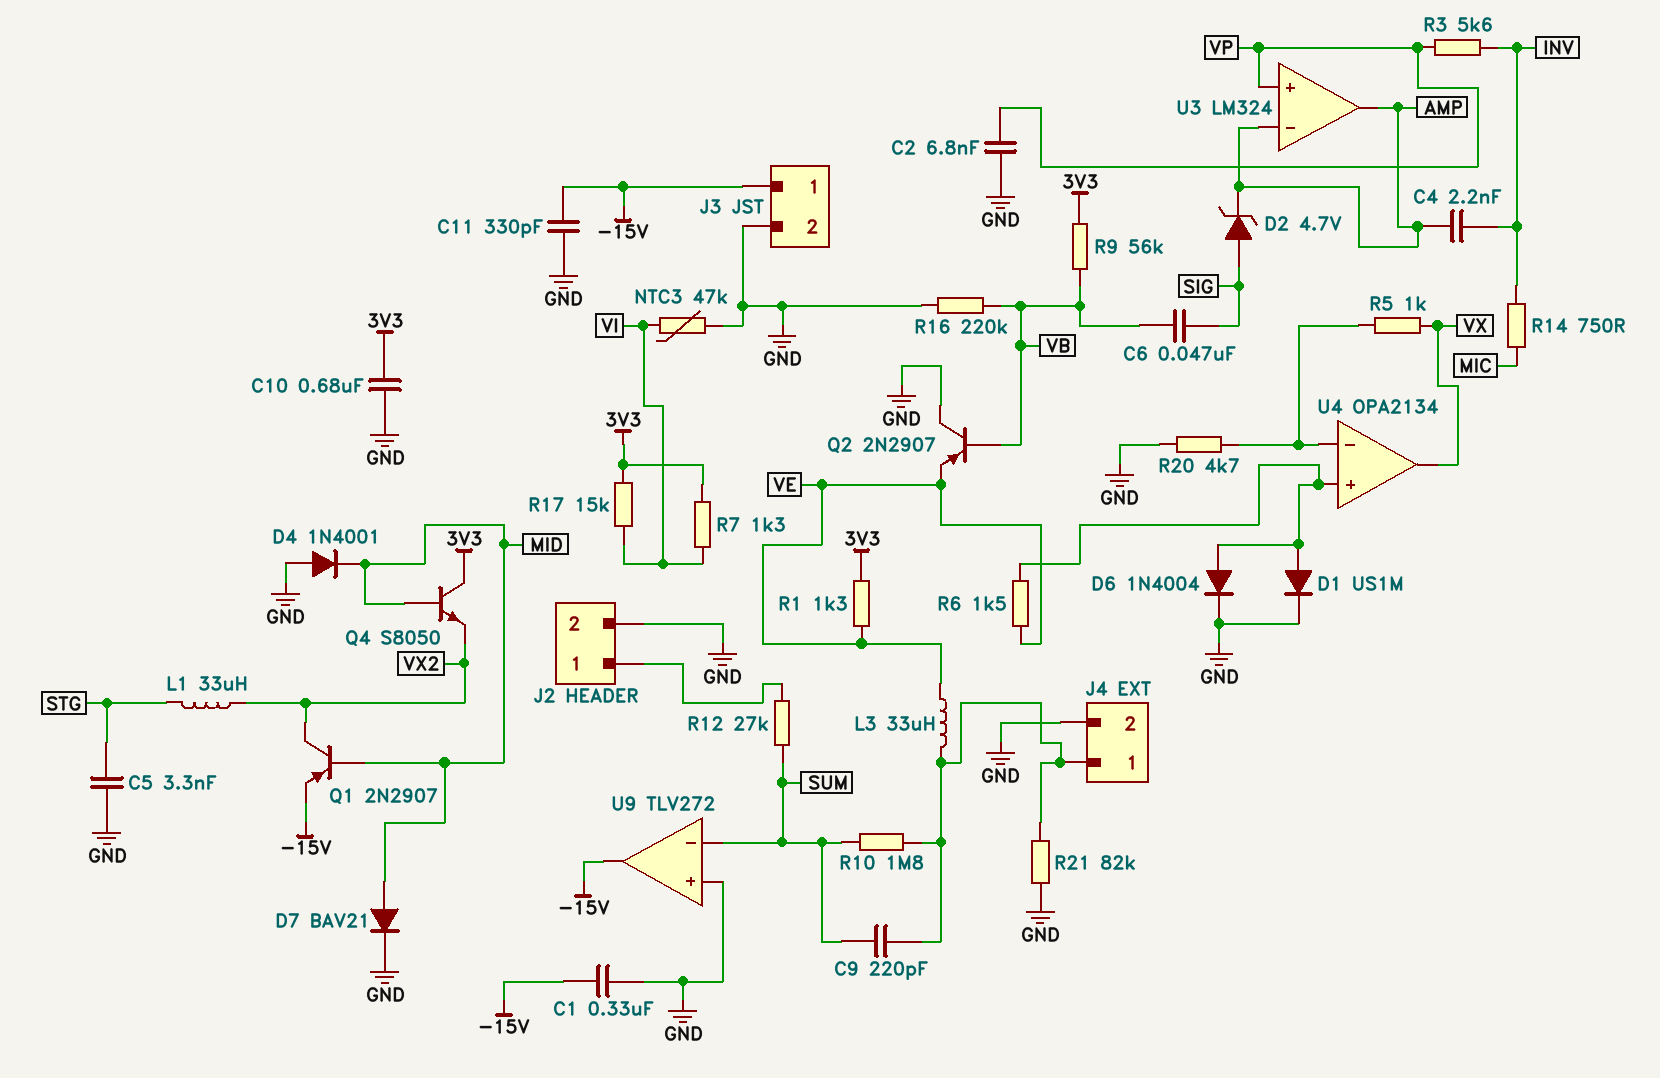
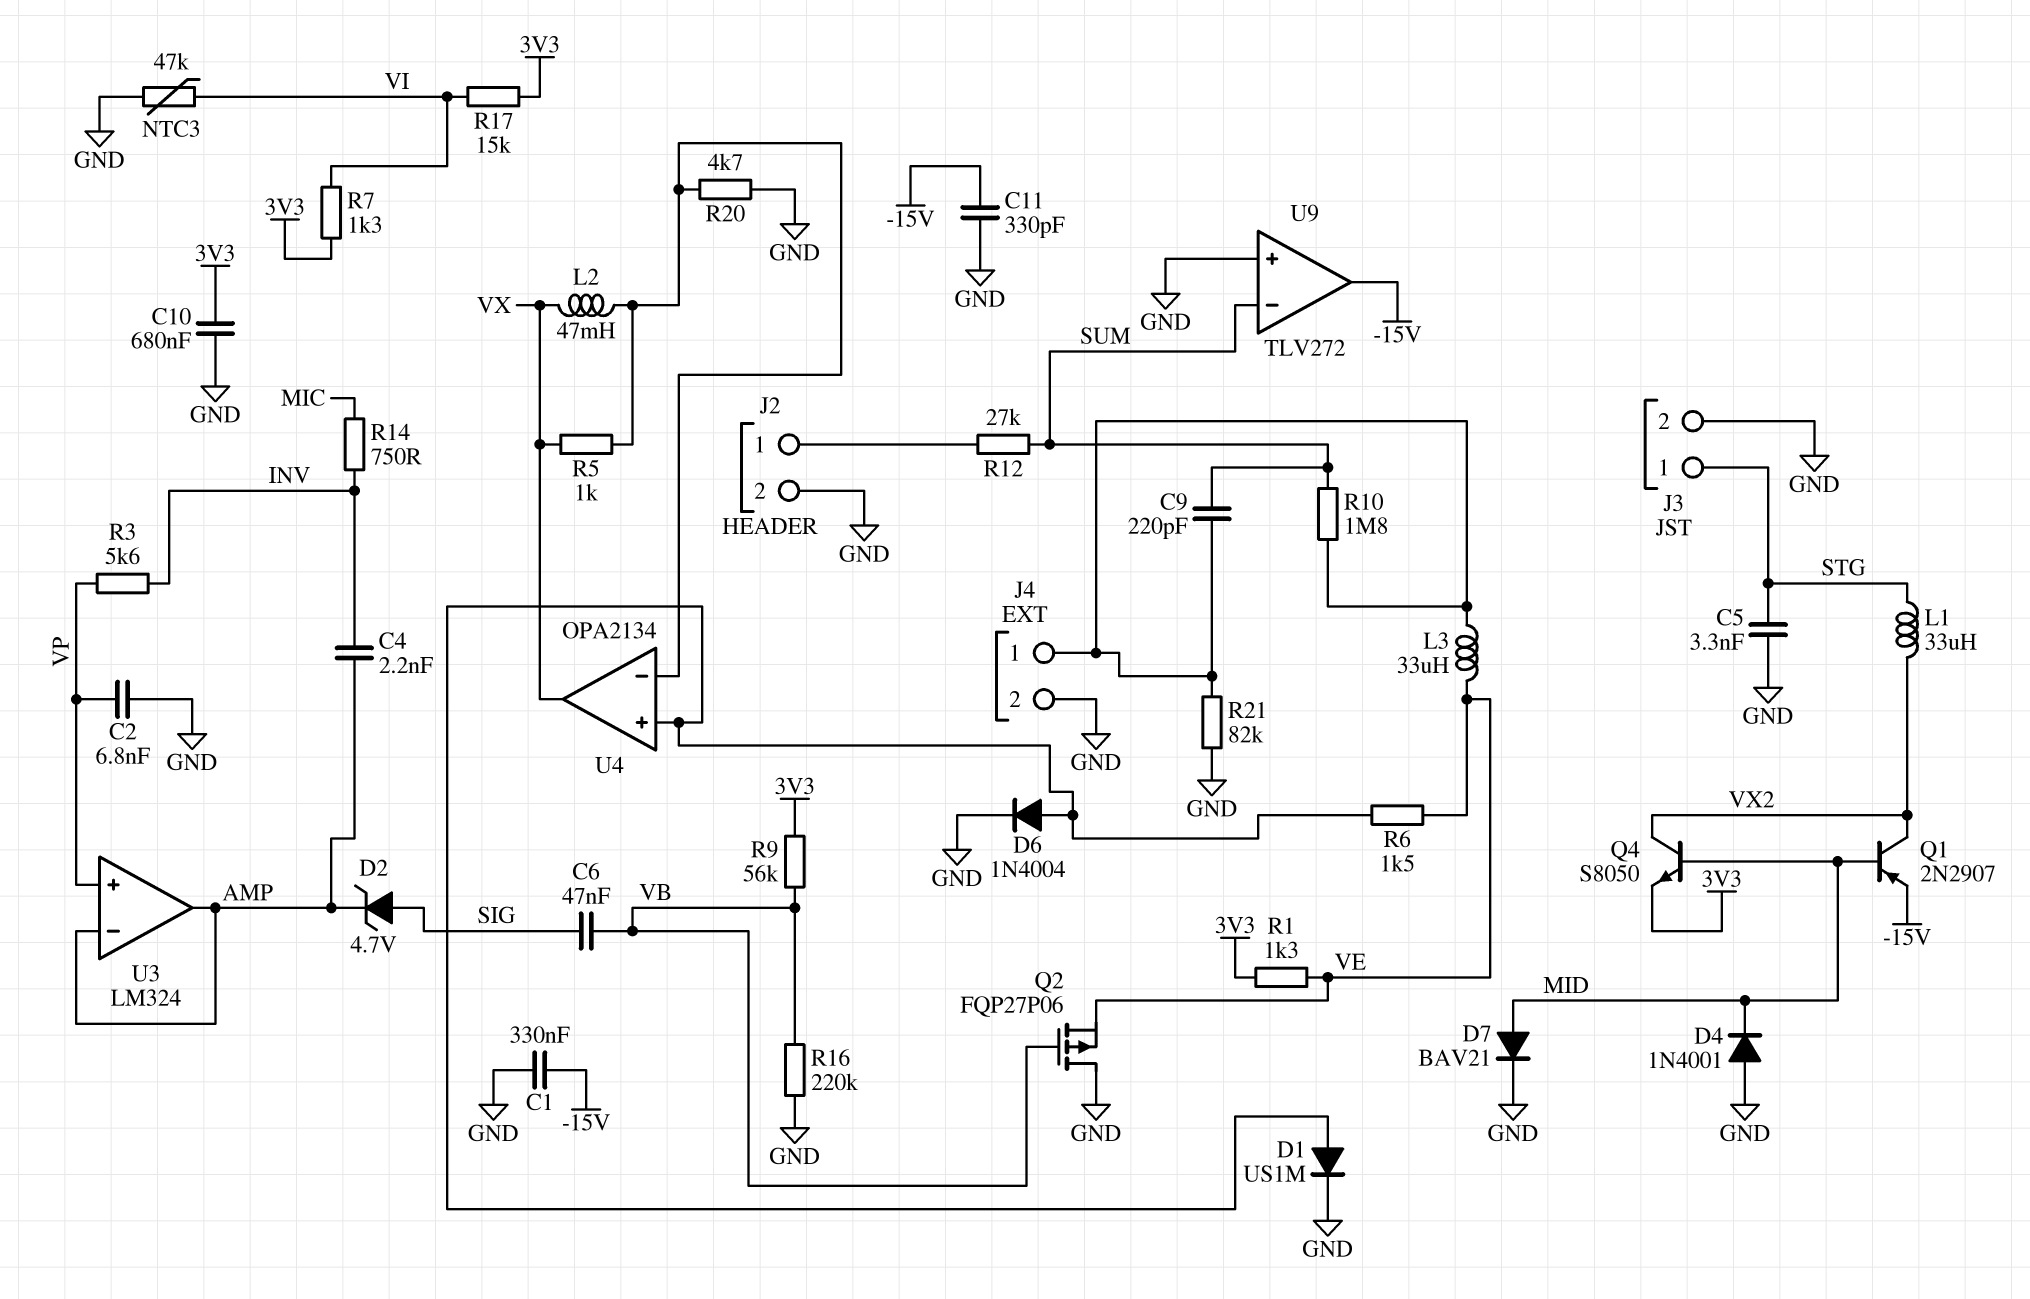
J3 pin 1: -15V -> STG
L2: none -> 47mH (U4/in-, VX)
Q2: PNP 2N2907 (B VB, C GND, E VE) -> PMOS FQP27P06 (G VB, D GND, S VE)
Q4: NPN S8050 (B MID, C 3V3, E VX2) -> NPN S8050 (B MID, C VX2, E 3V3)

